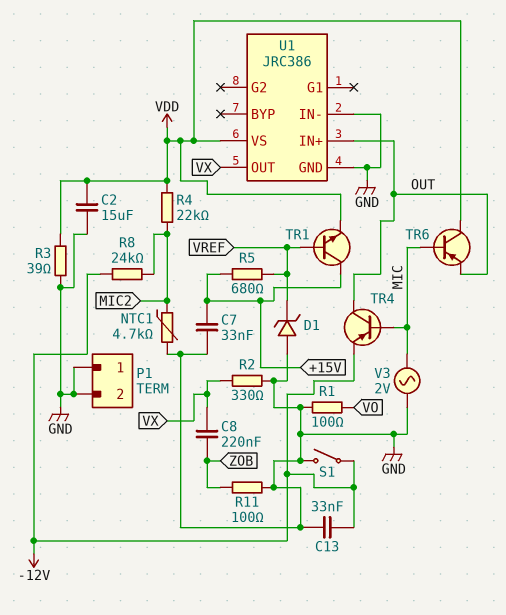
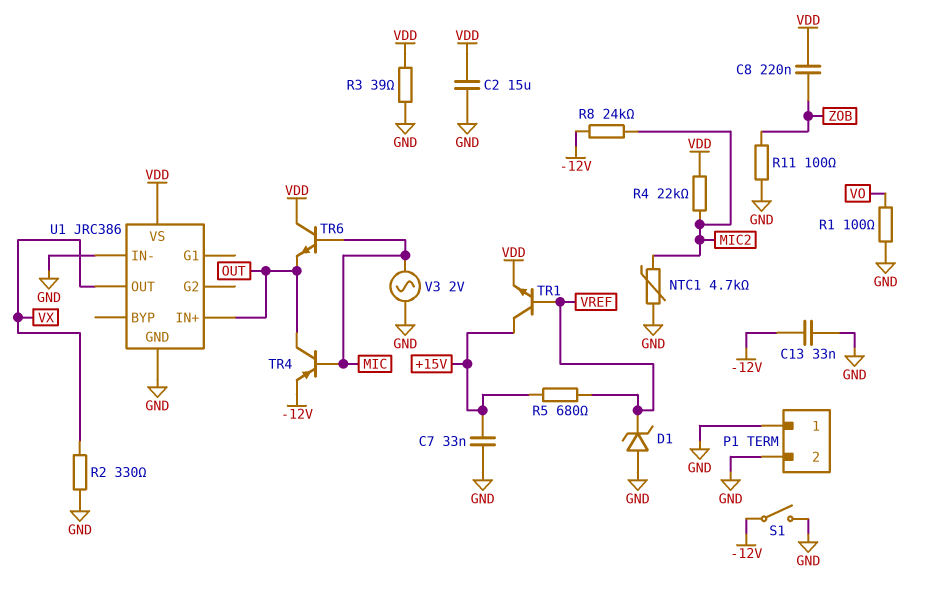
C8: 220nF (VX, ZOB) -> 220nF (VDD, ZOB)
TR6: PNP (B MIC, C VDD, E OUT) -> NPN (B MIC, C VDD, E OUT)

